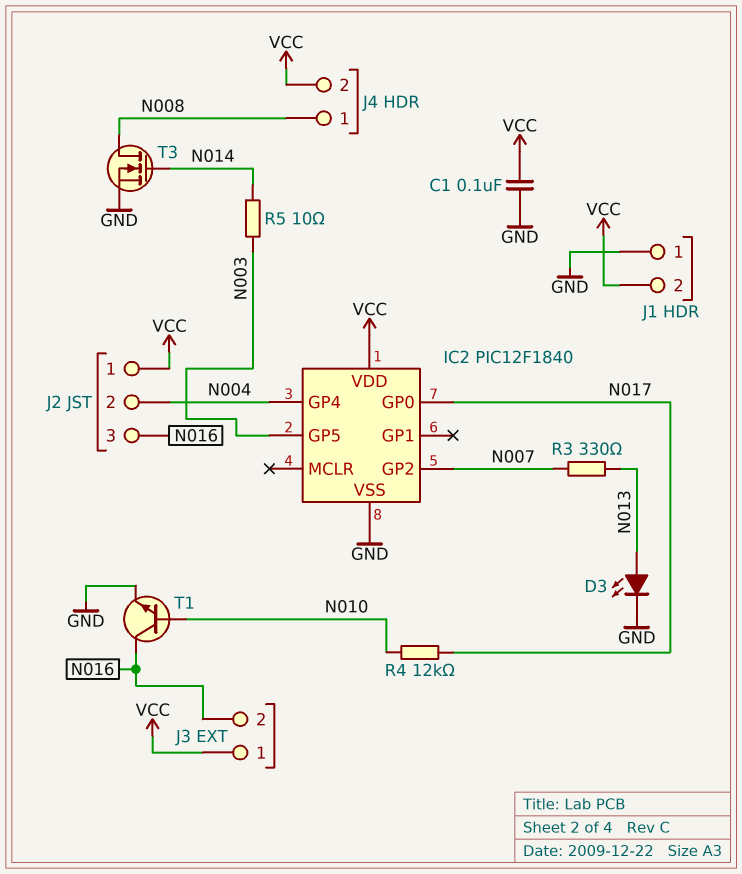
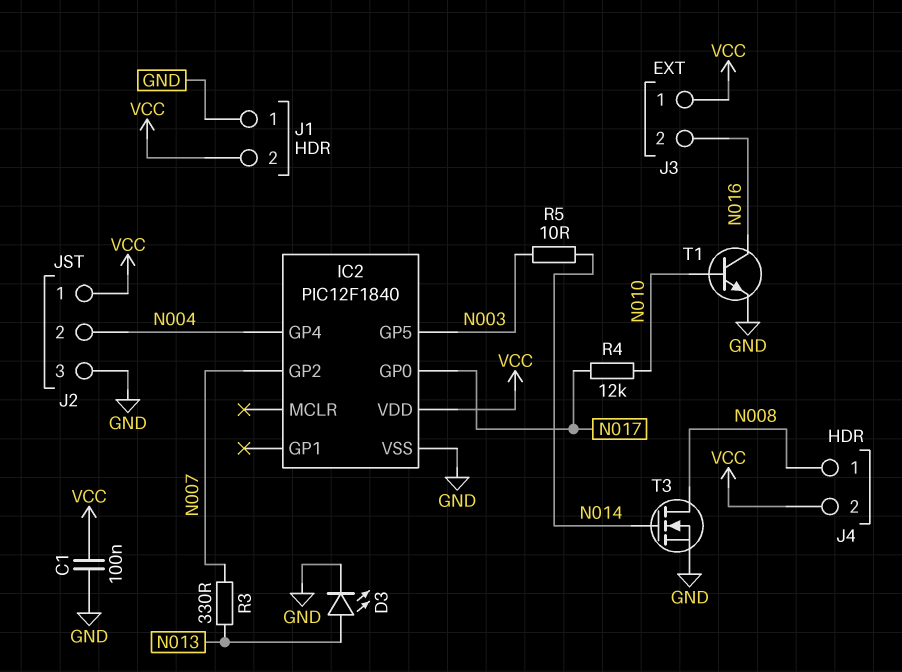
J2 pin 3: N016 -> GND

